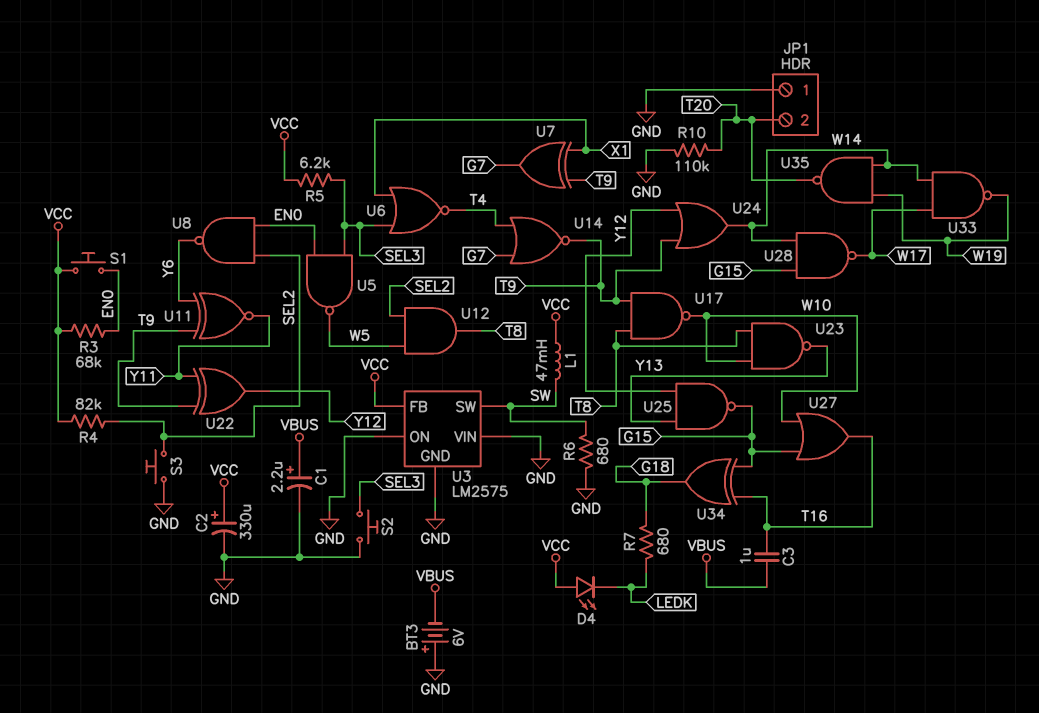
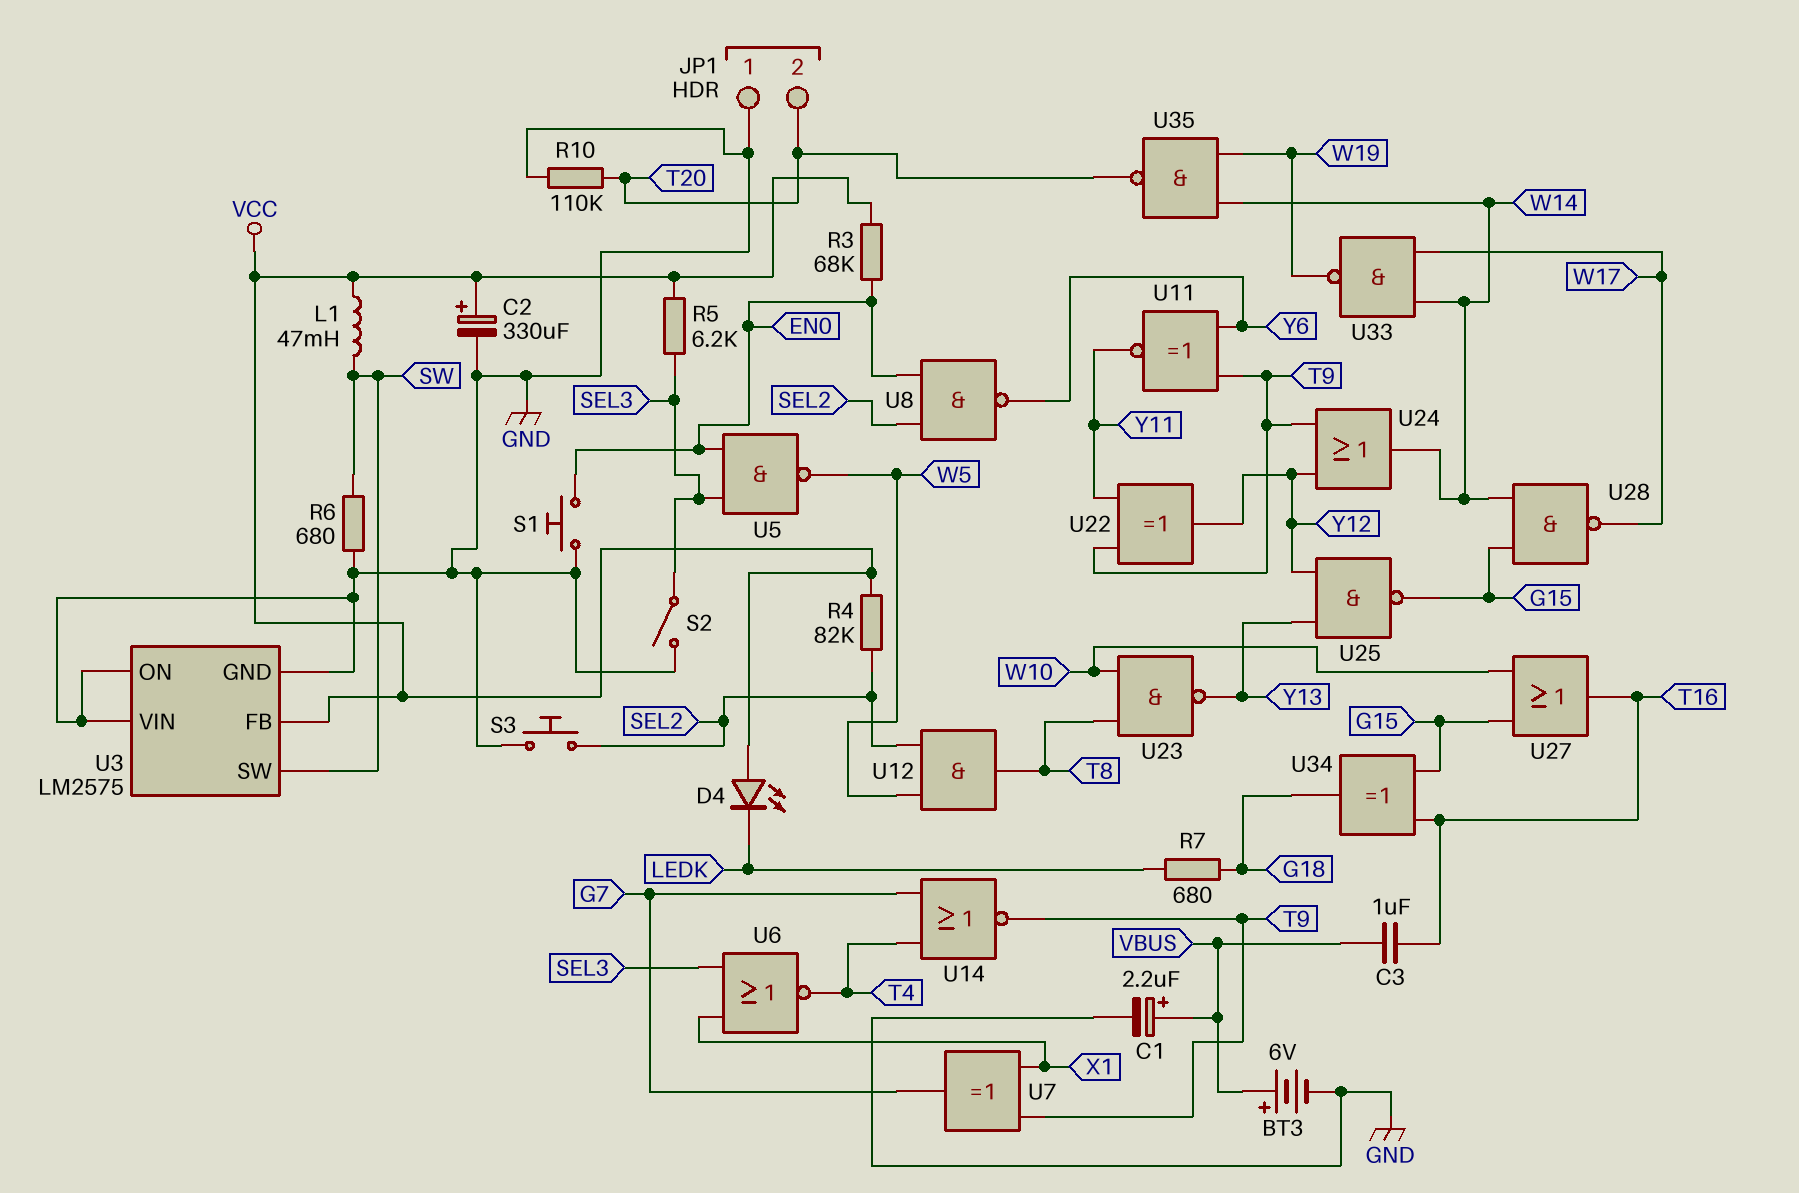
BT3: 6V (plus GND, minus VBUS) -> 6V (plus VBUS, minus GND)
S1: button (EN0, VCC) -> button (EN0, GND)
S2: button (GND, SEL3) -> switch (GND, SEL3)
U17: NAND (in T8, in T9, out W10) -> none

